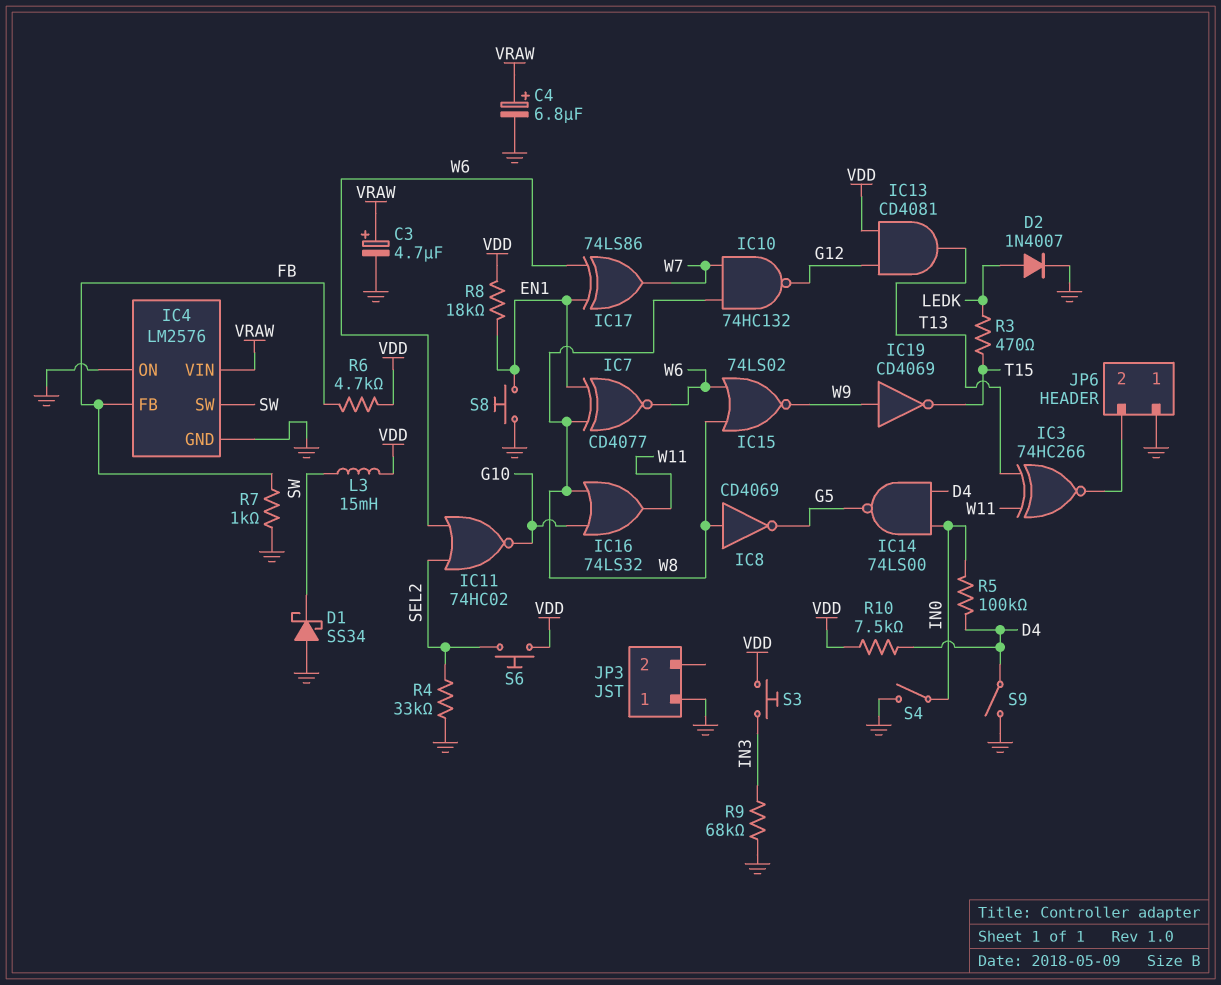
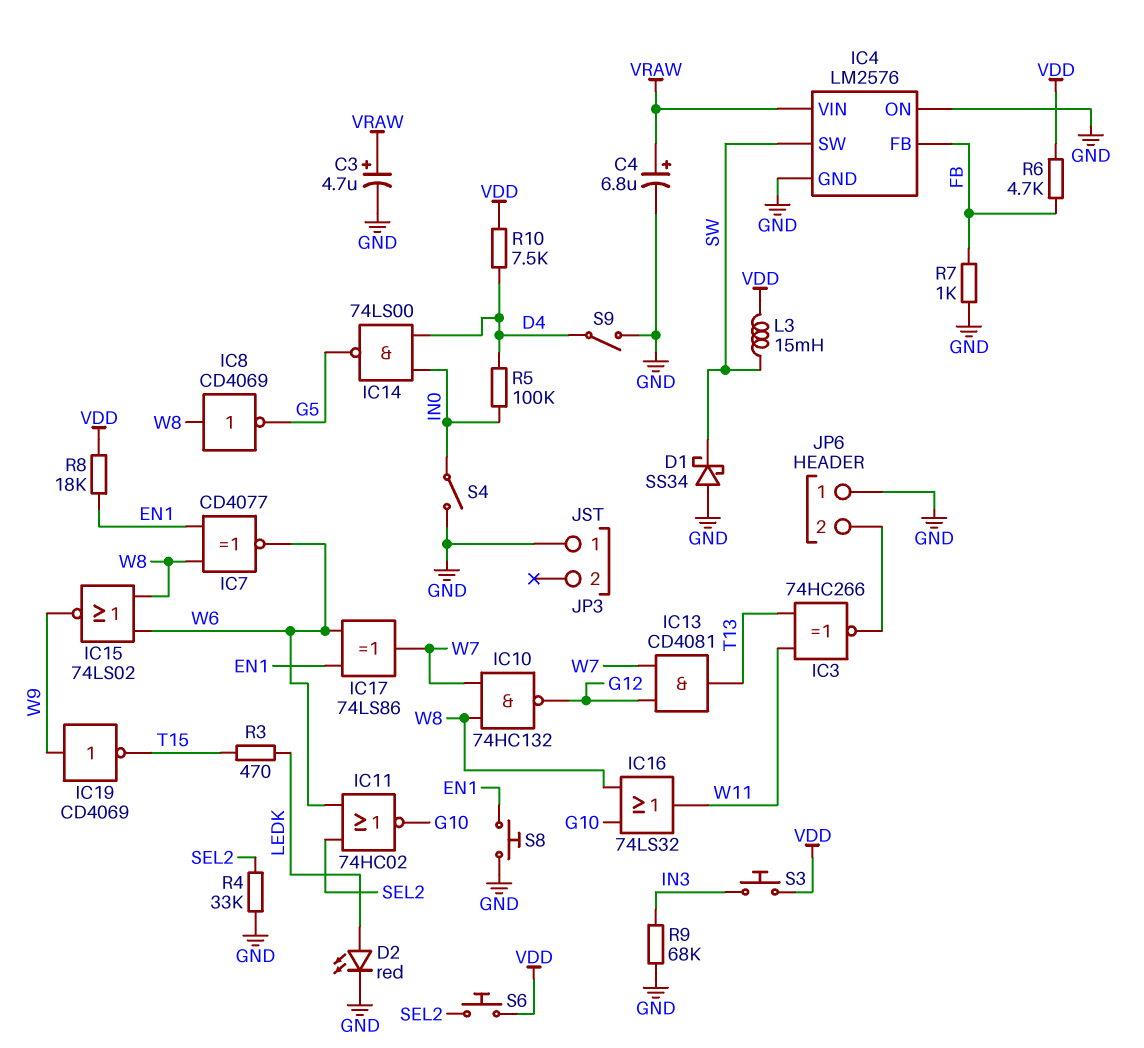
D2: diode 1N4007 (A LEDK, K GND) -> LED red (A LEDK, K GND)
IC13: AND CD4081 (in G12, in VDD, out T13) -> AND CD4081 (in G12, in W7, out T13)

